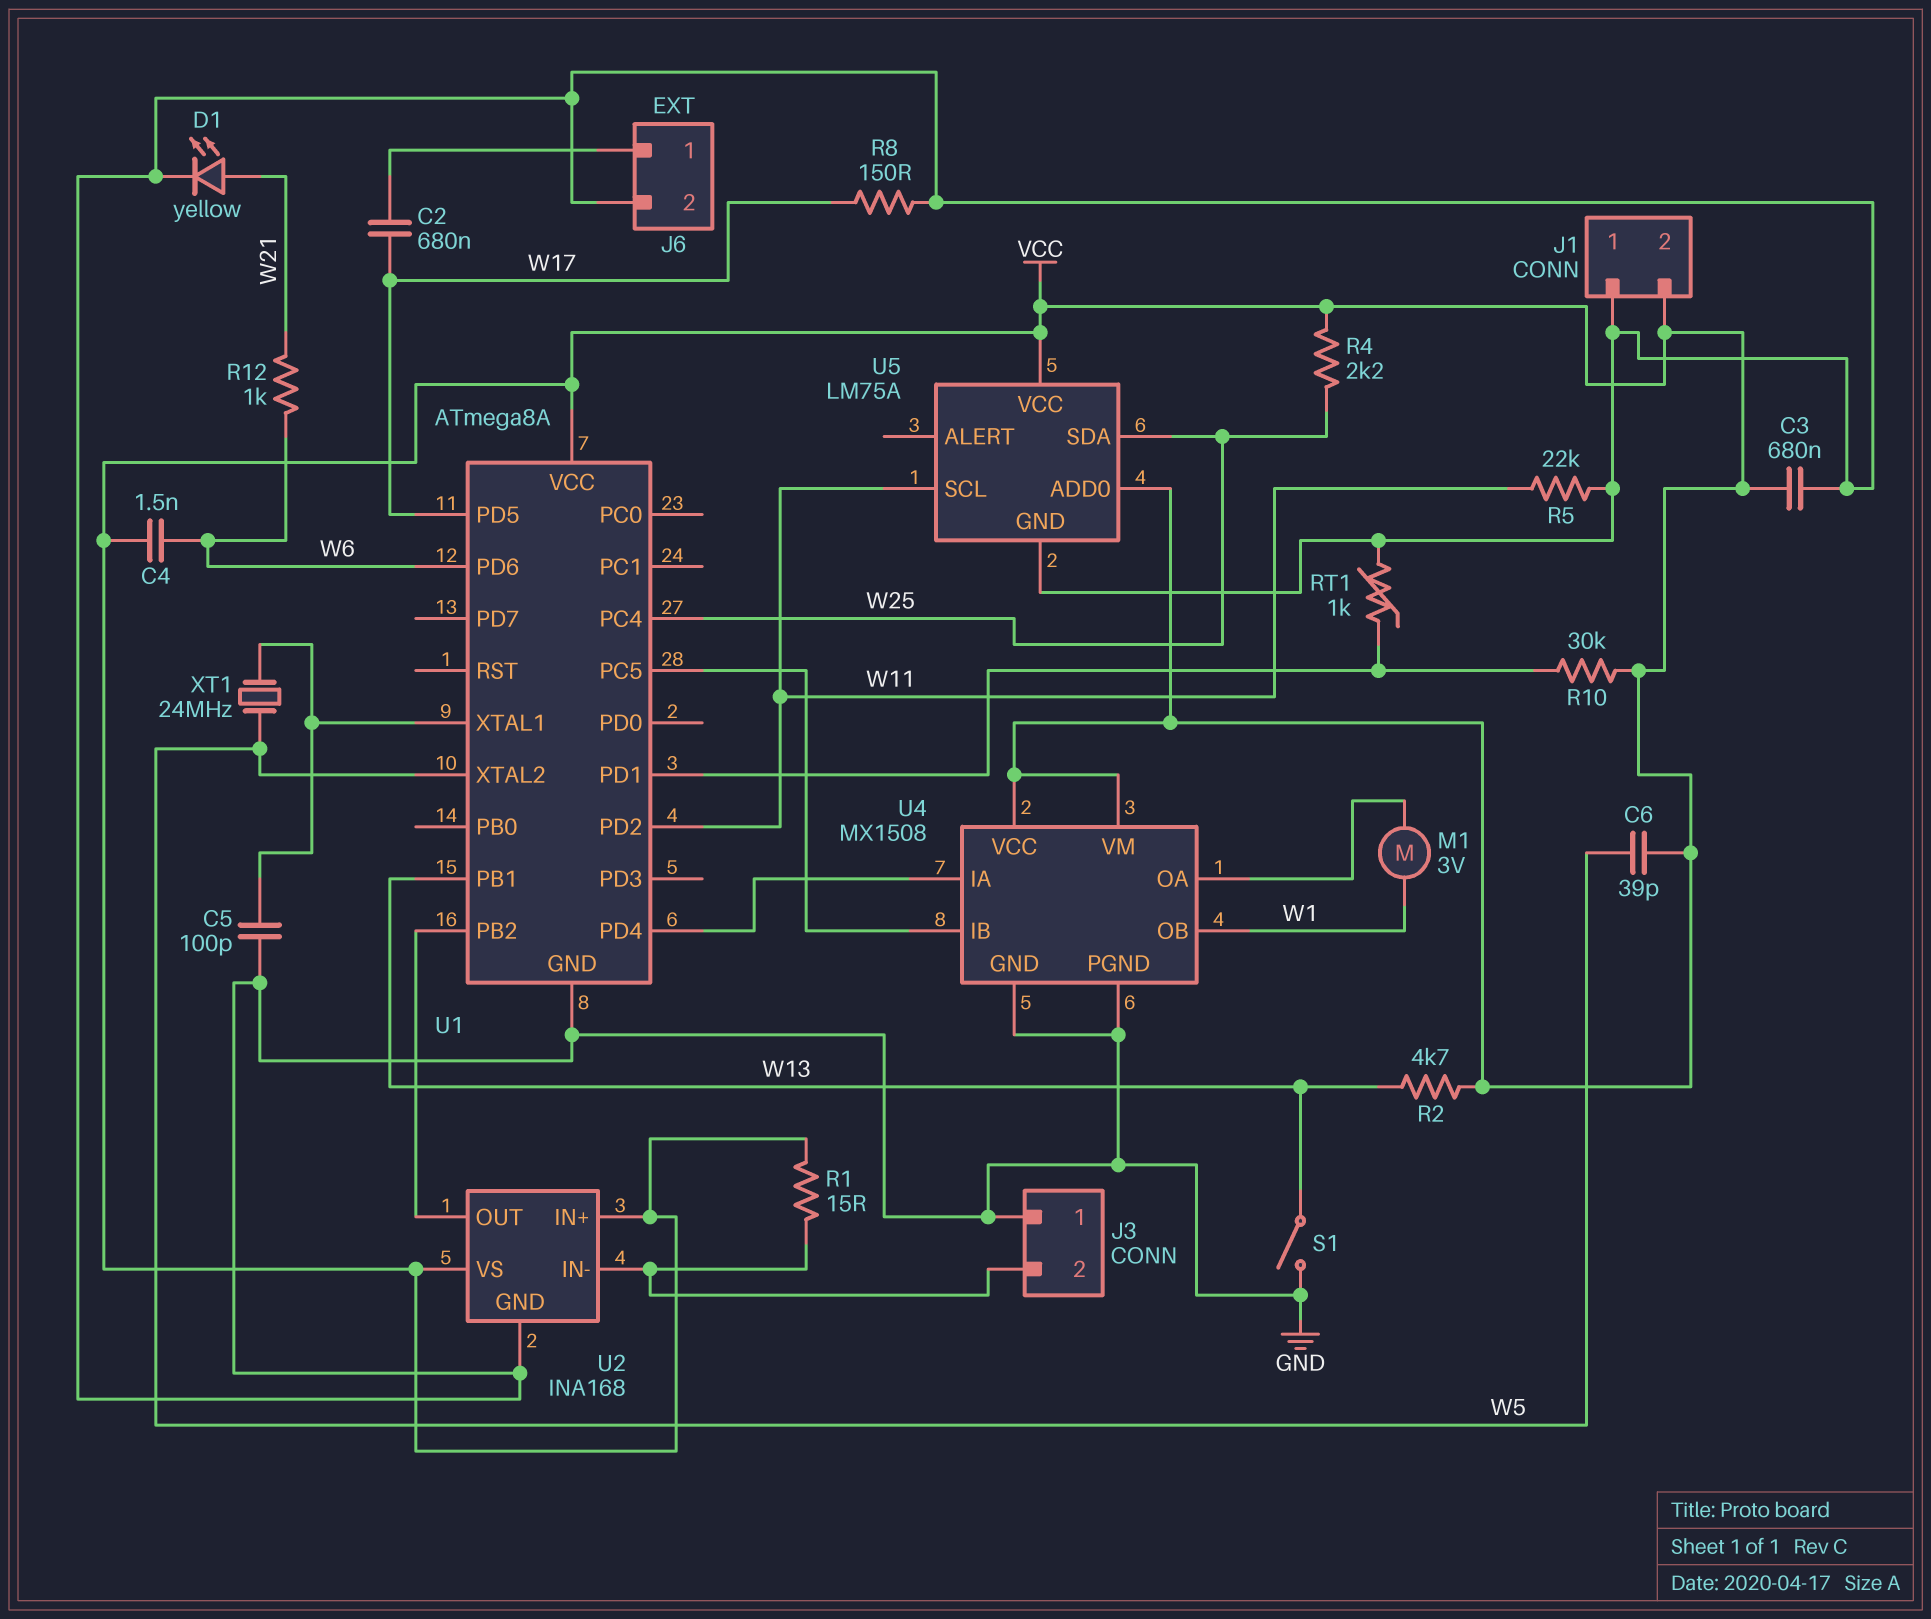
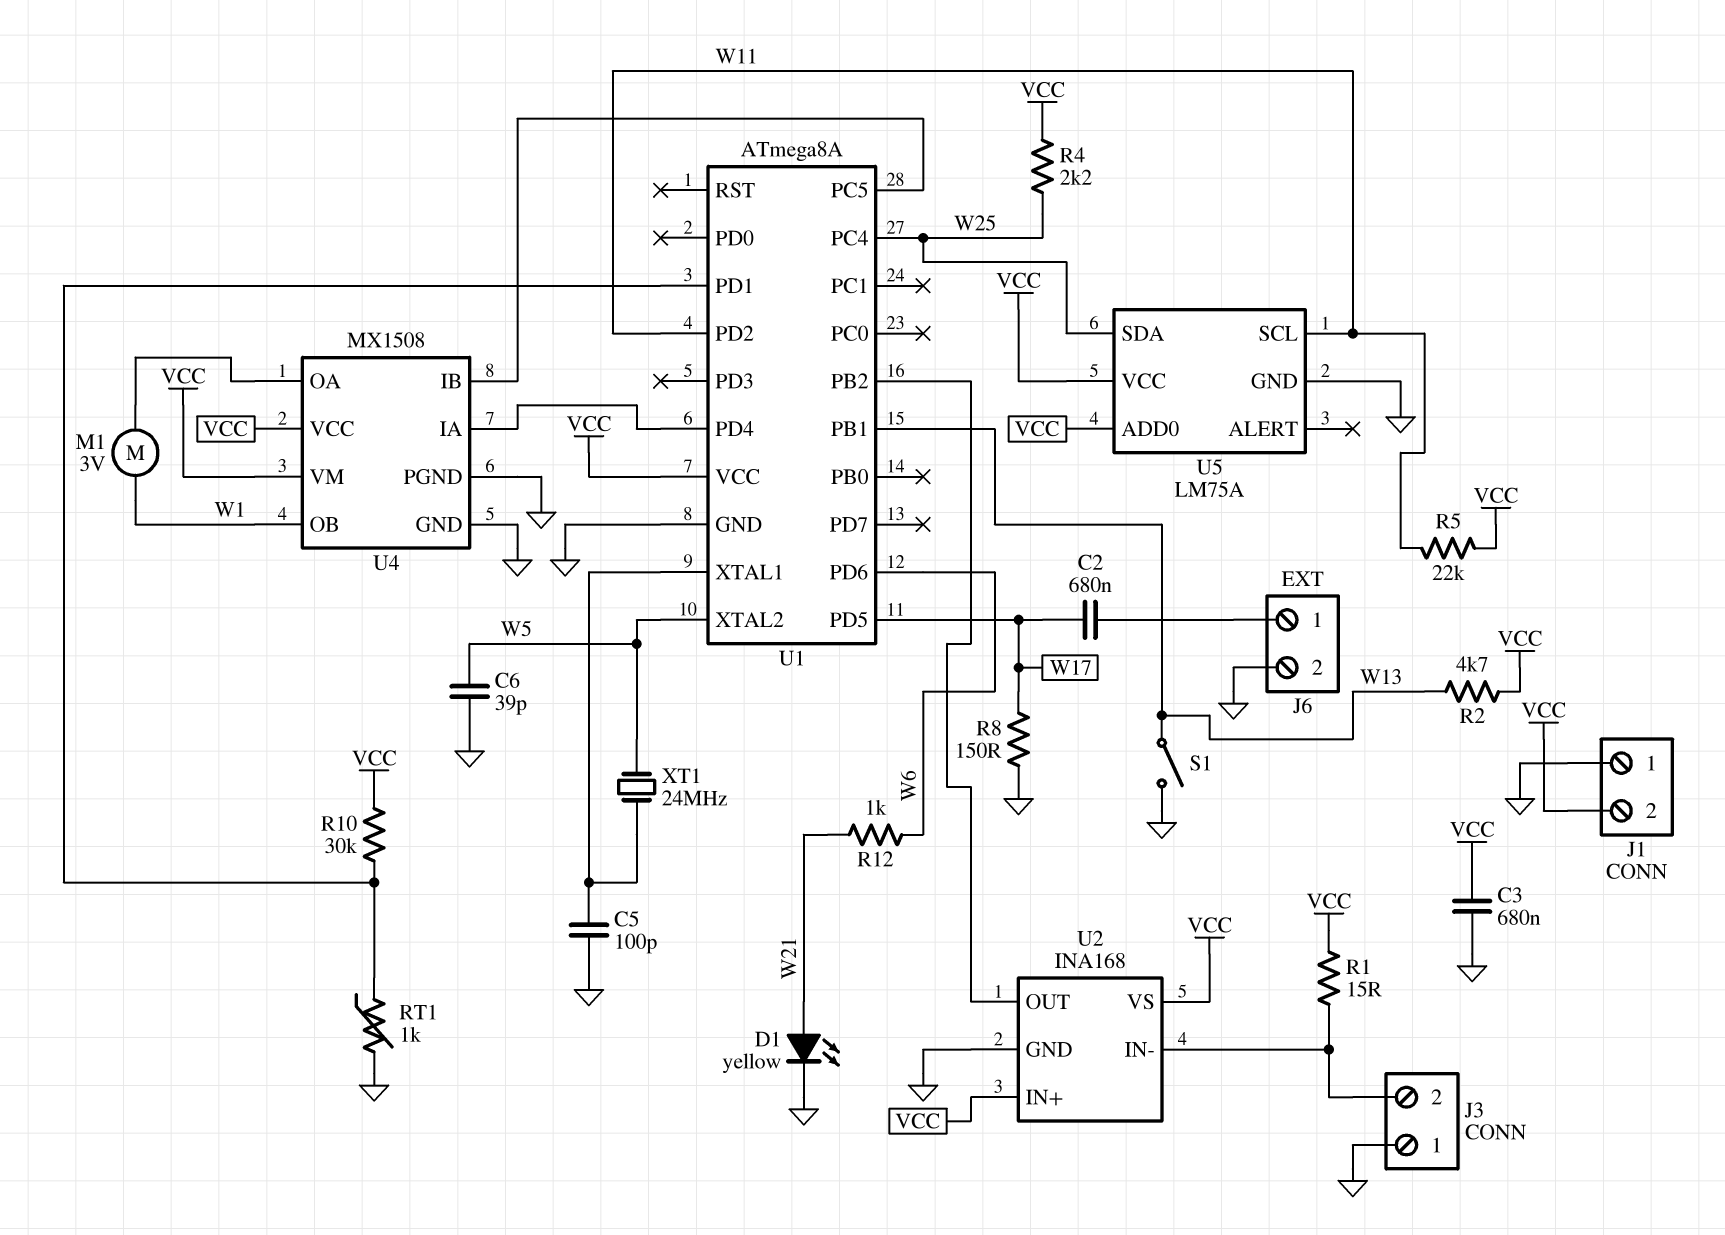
C4: 1.5nF (VCC, W6) -> none
C6: 39pF (VCC, W5) -> 39pF (GND, W5)
R5: 22k (GND, W11) -> 22k (VCC, W11)

